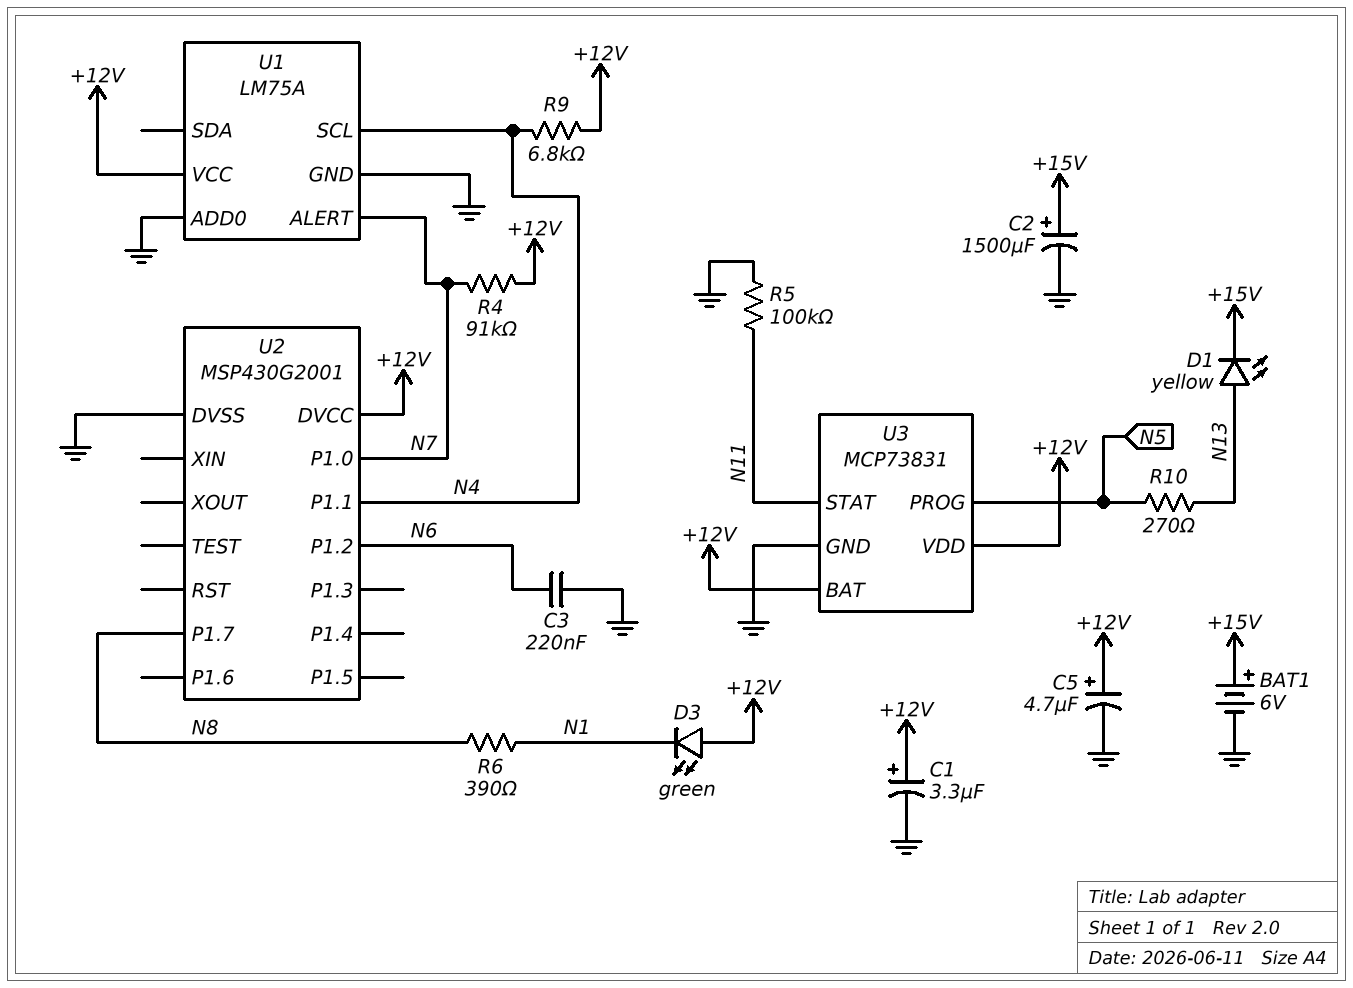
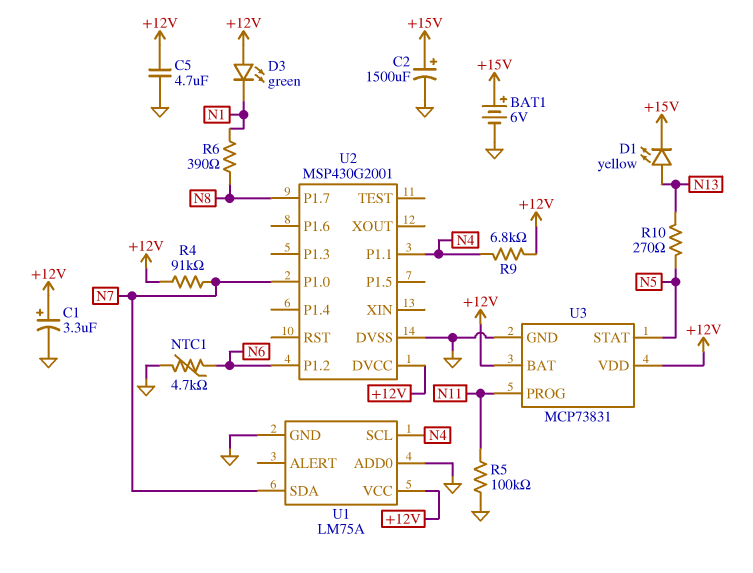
C3: 220nF (GND, N6) -> none
C5: 4.7uF (plus +12V, minus GND) -> 4.7uF (+12V, GND)
NTC1: none -> 4.7k (GND, N6)
U1 pin ALERT: N7 -> none
U1 pin SDA: none -> N7
U3 pin PROG: N5 -> N11
U3 pin STAT: N11 -> N5

